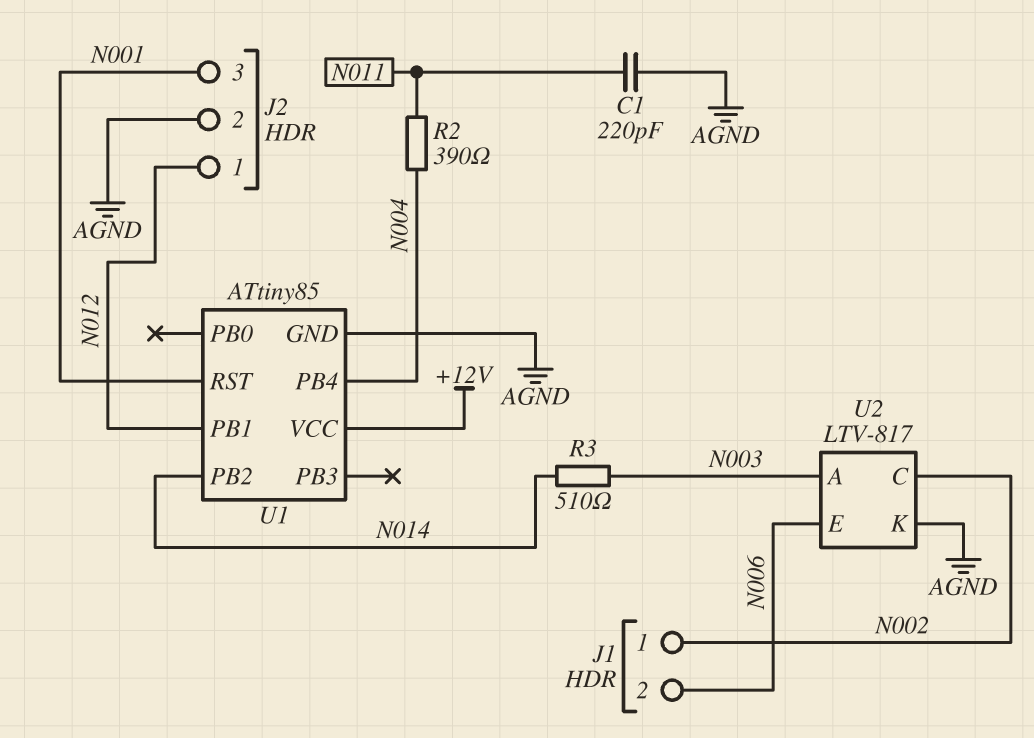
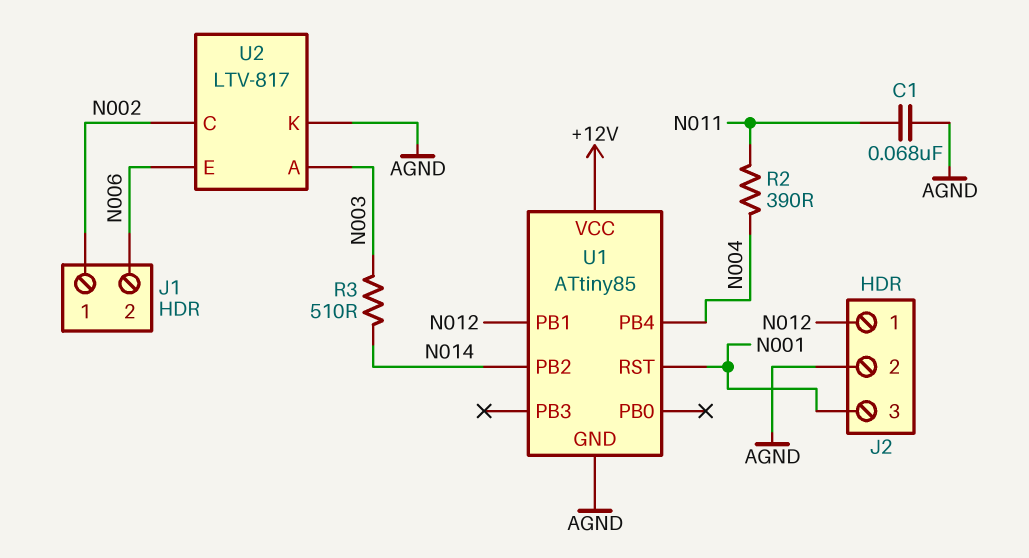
C1: 220pF (AGND, N011) -> 68nF (AGND, N011)

